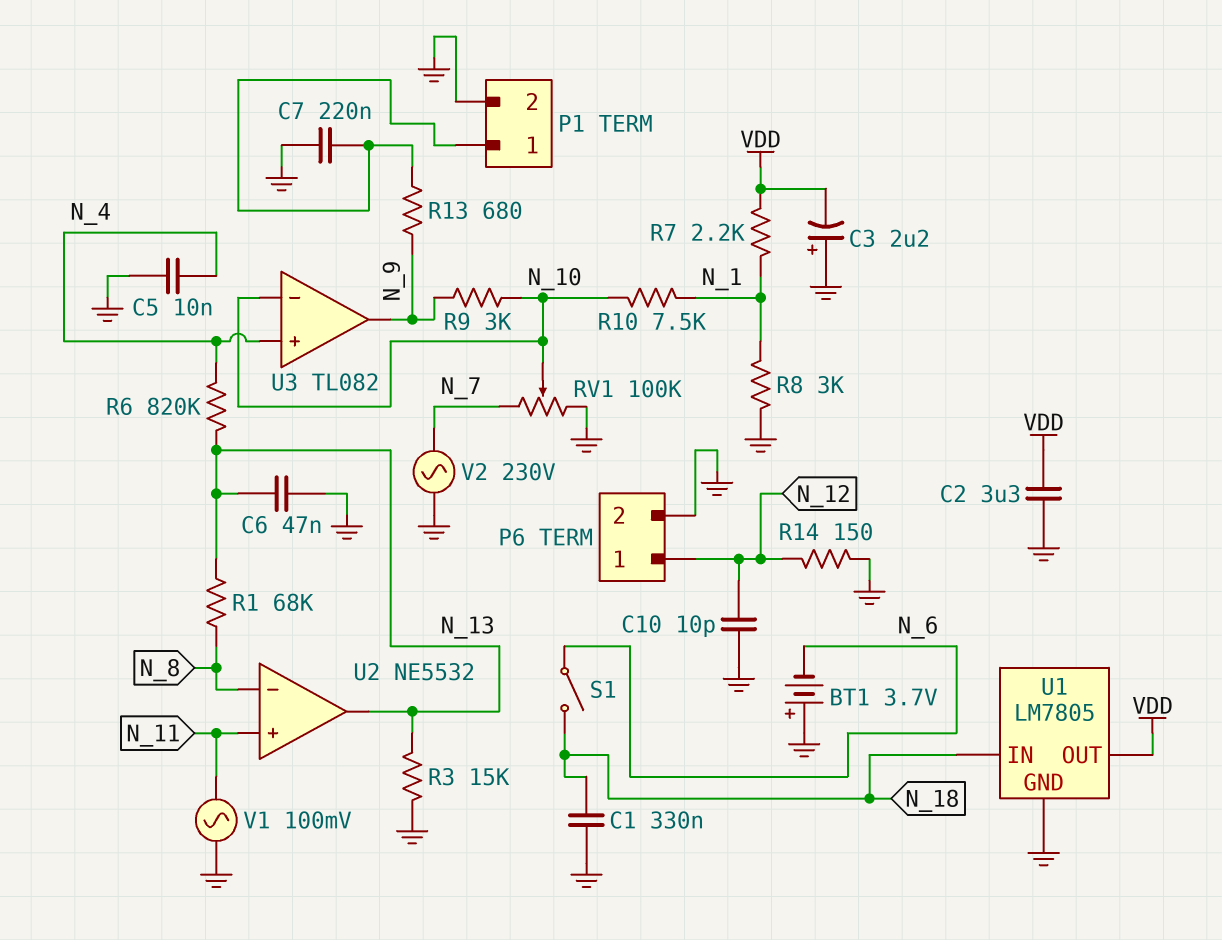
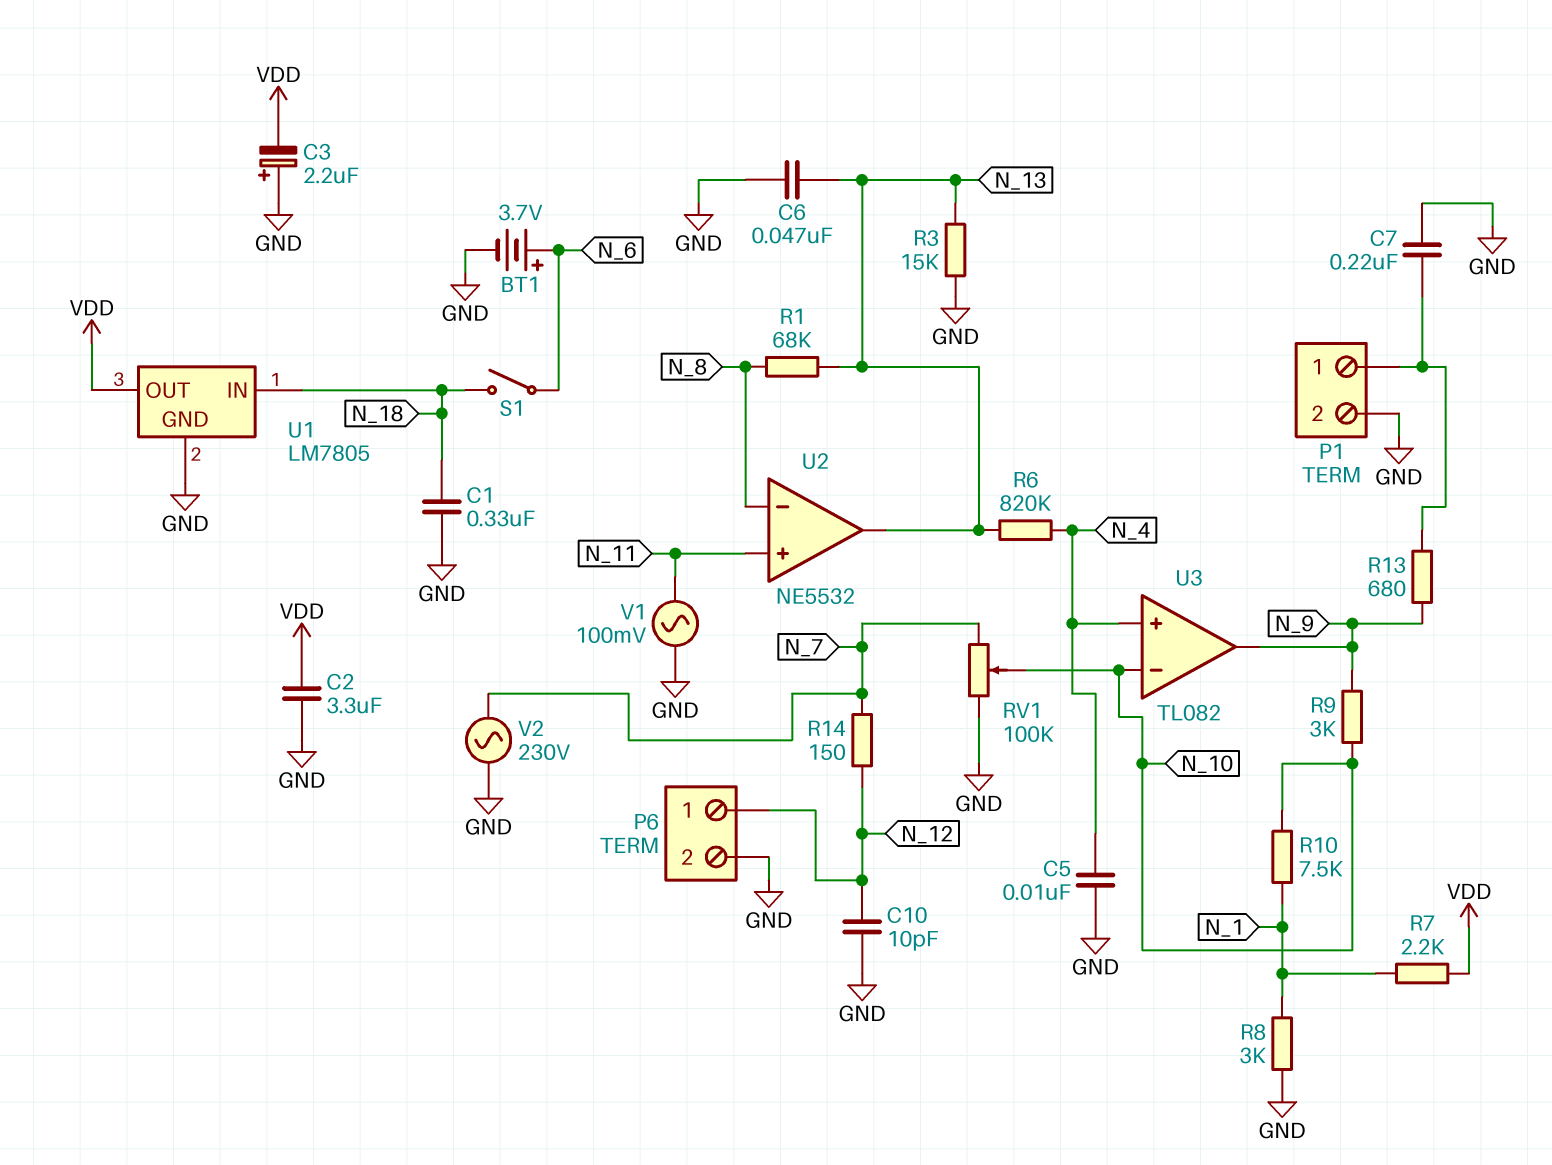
BT1: 3.7V (plus GND, minus N_6) -> 3.7V (plus N_6, minus GND)
R14: 150 (GND, N_12) -> 150 (N_7, N_12)

